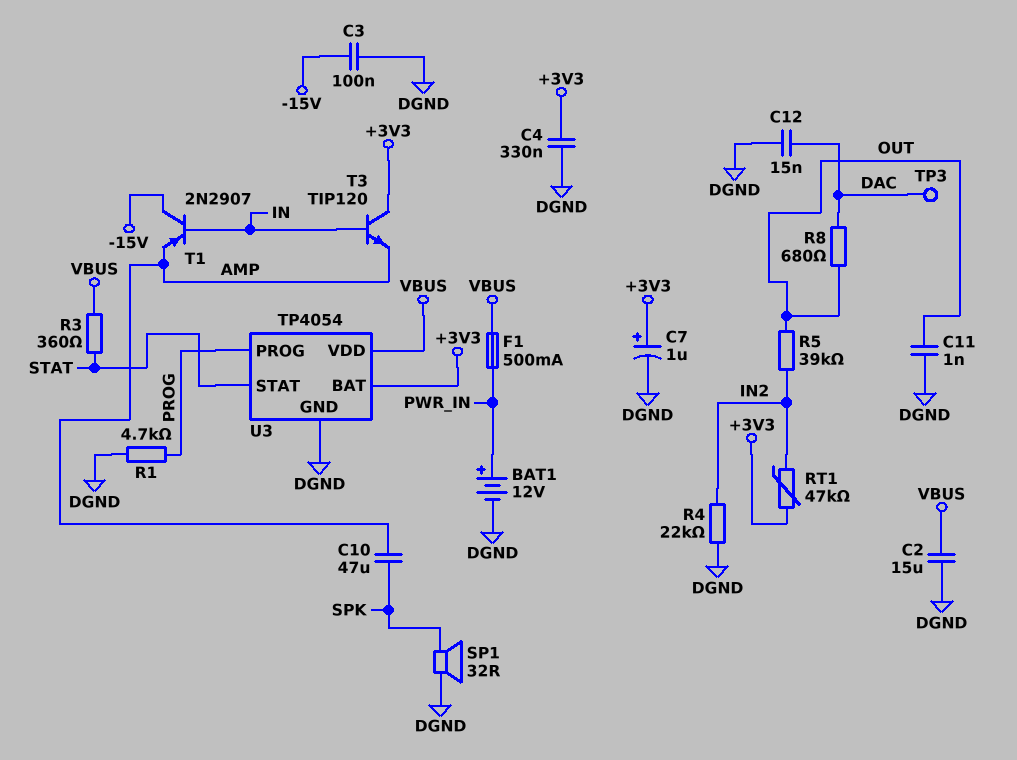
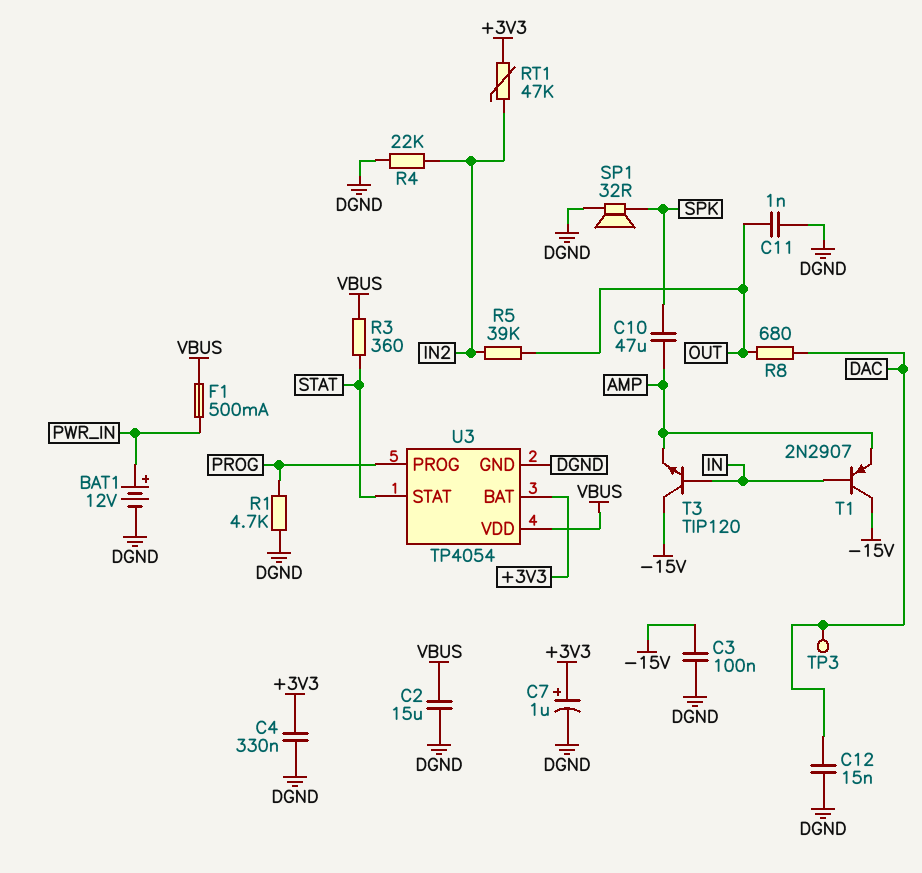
T3: NPN TIP120 (B IN, C +3V3, E AMP) -> NPN TIP120 (B IN, C -15V, E AMP)

